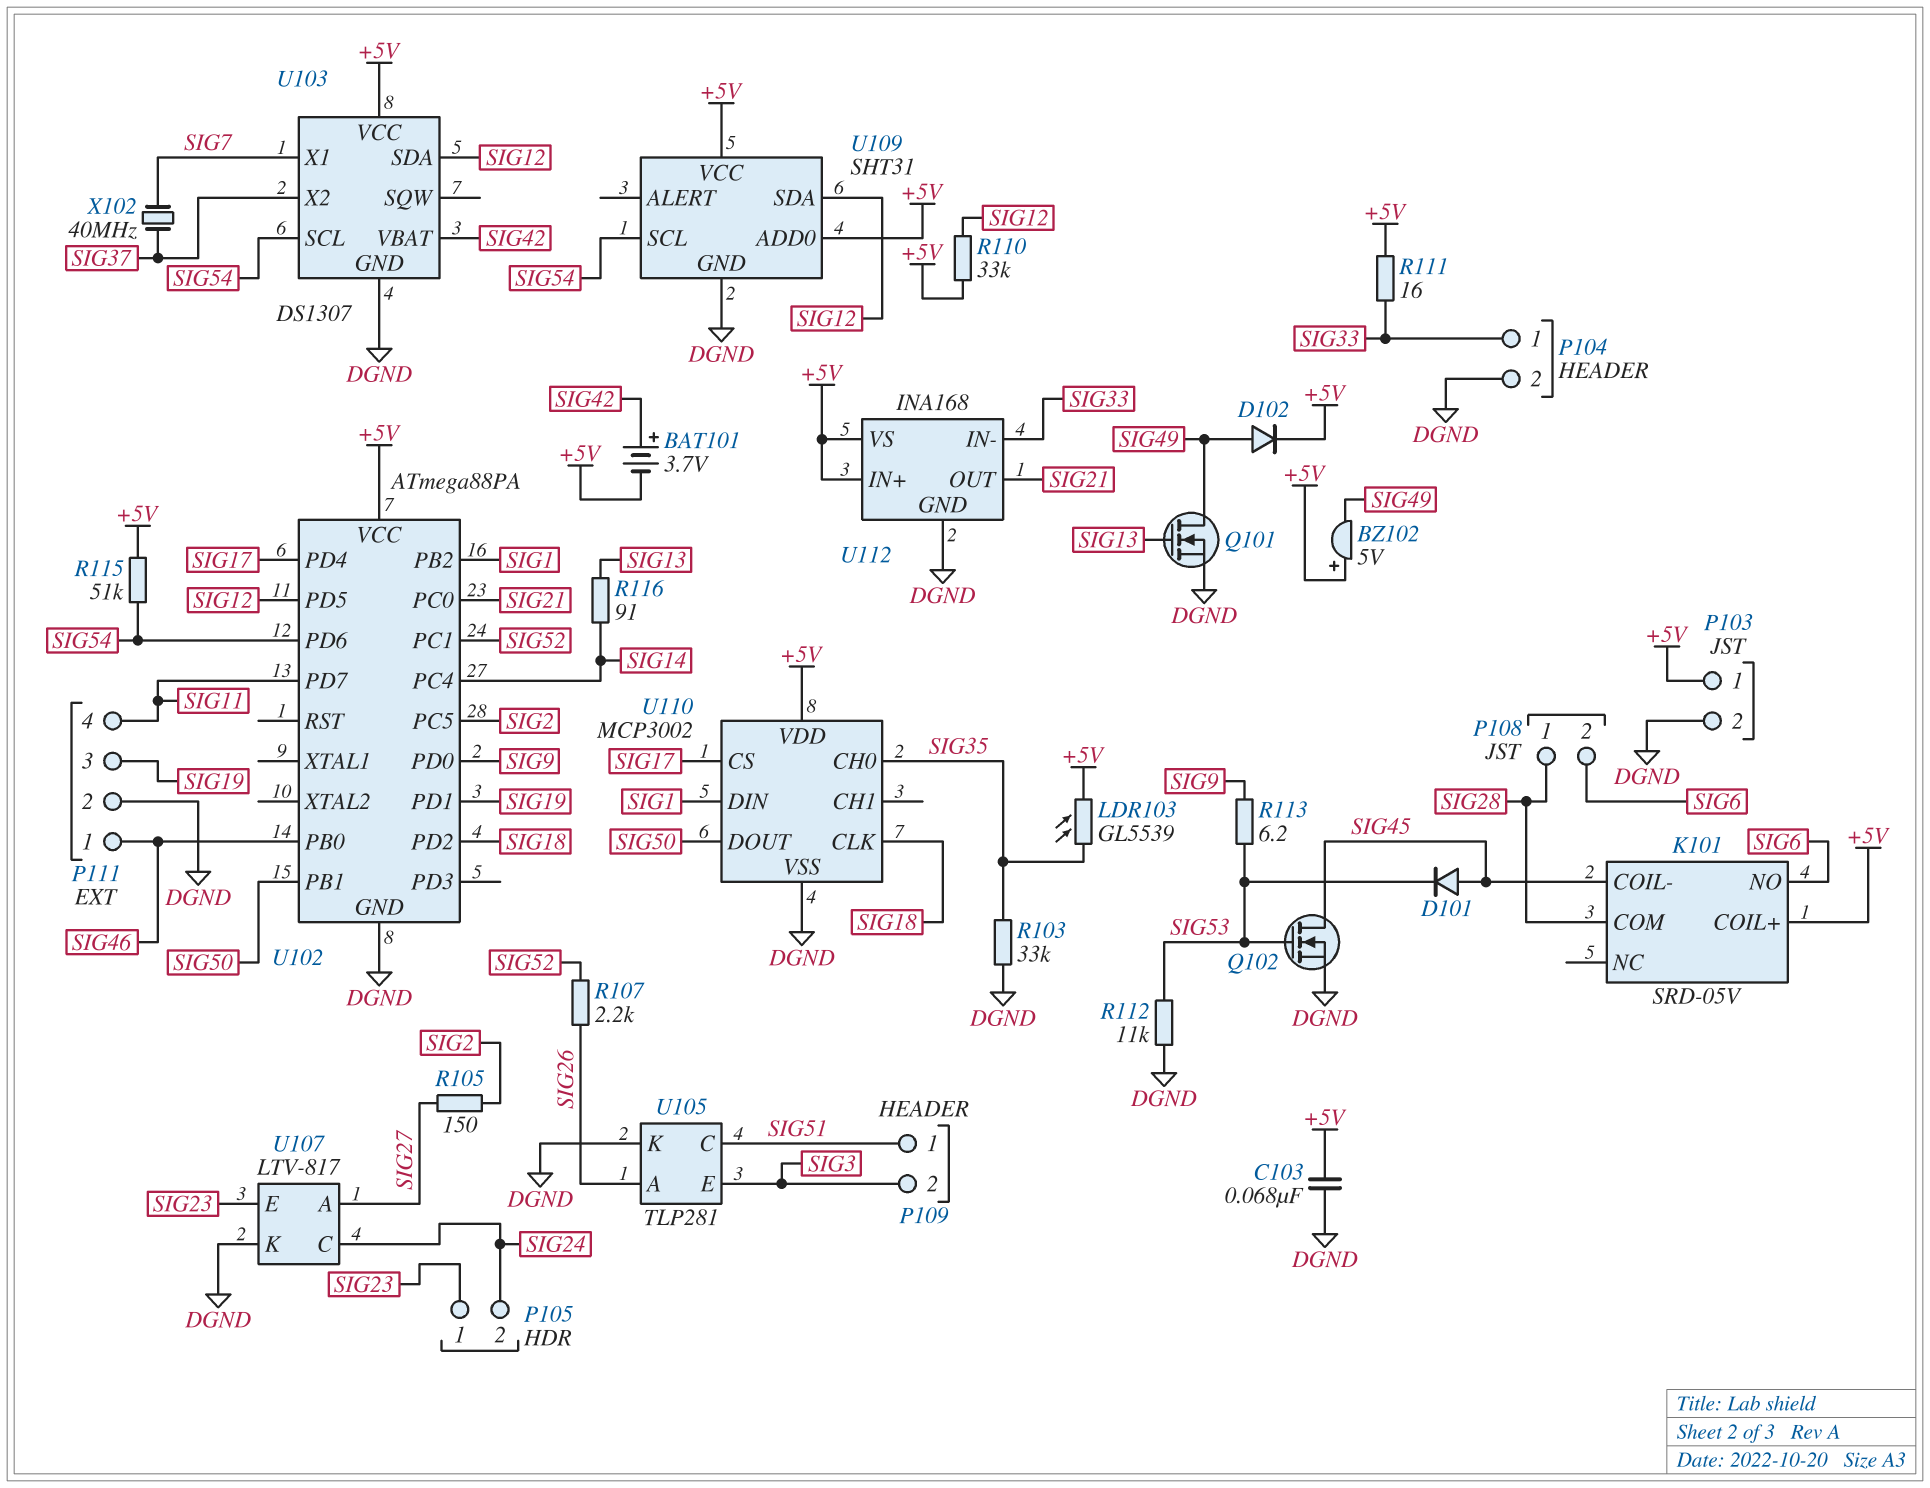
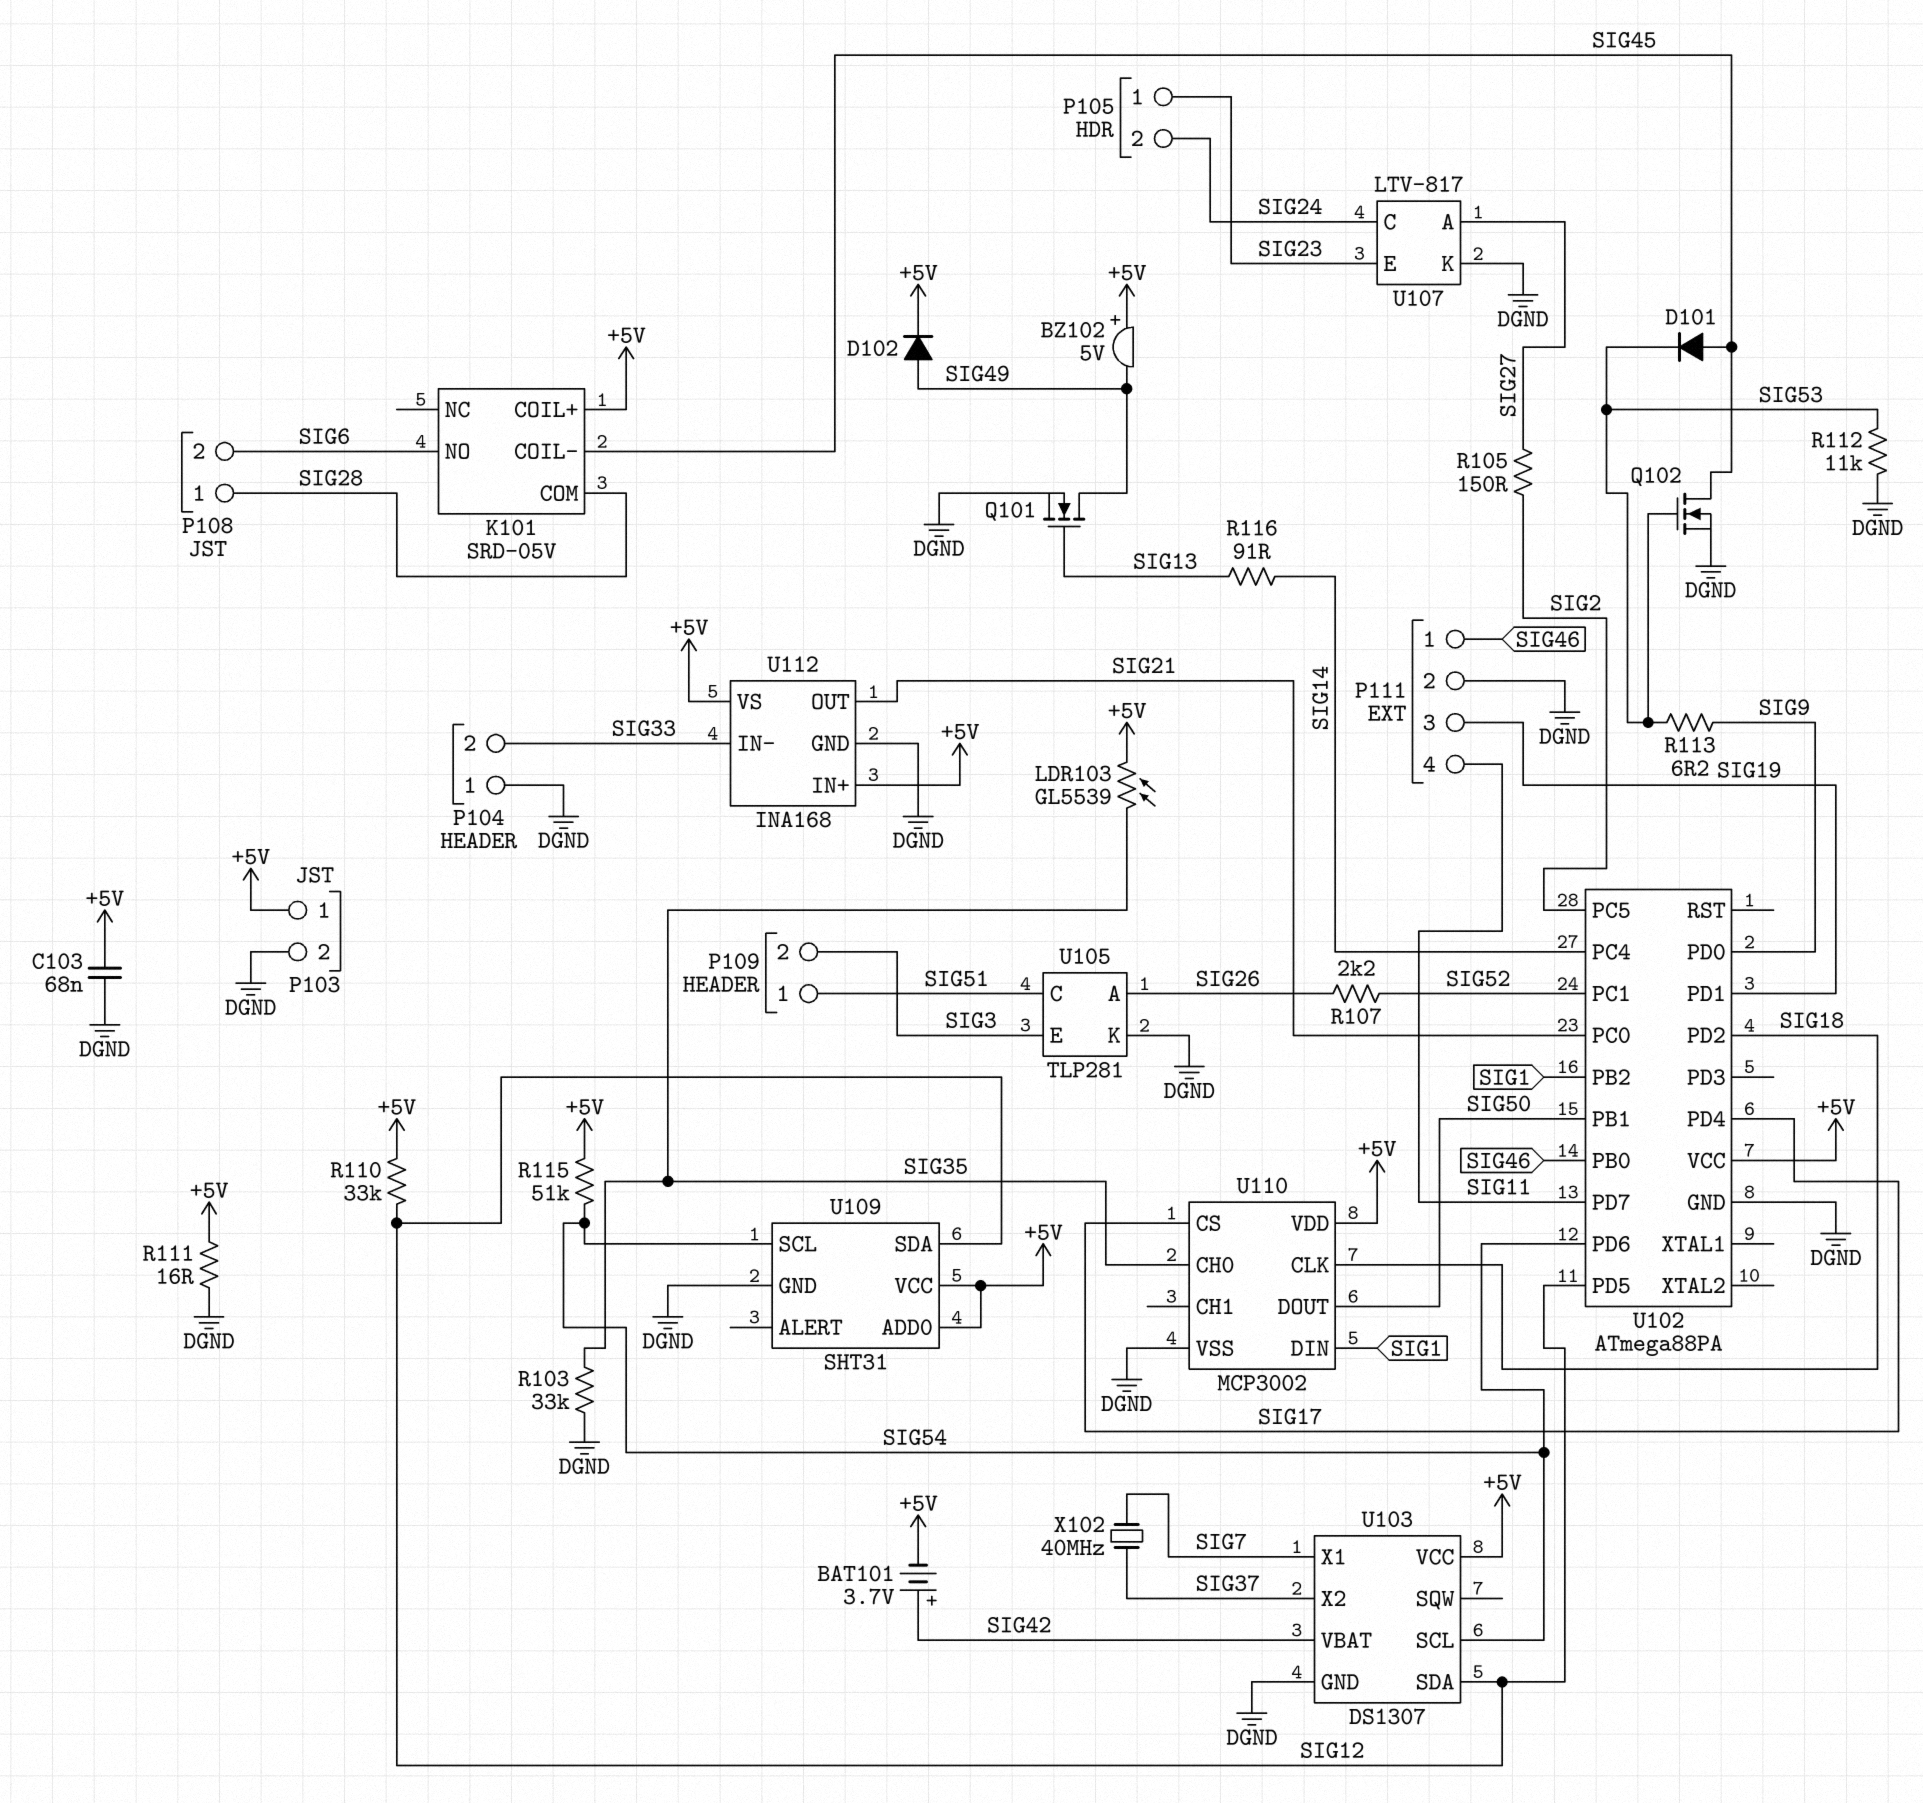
P104 pin 1: SIG33 -> DGND
P104 pin 2: DGND -> SIG33
R111: 16 (+5V, SIG33) -> 16 (+5V, DGND)

